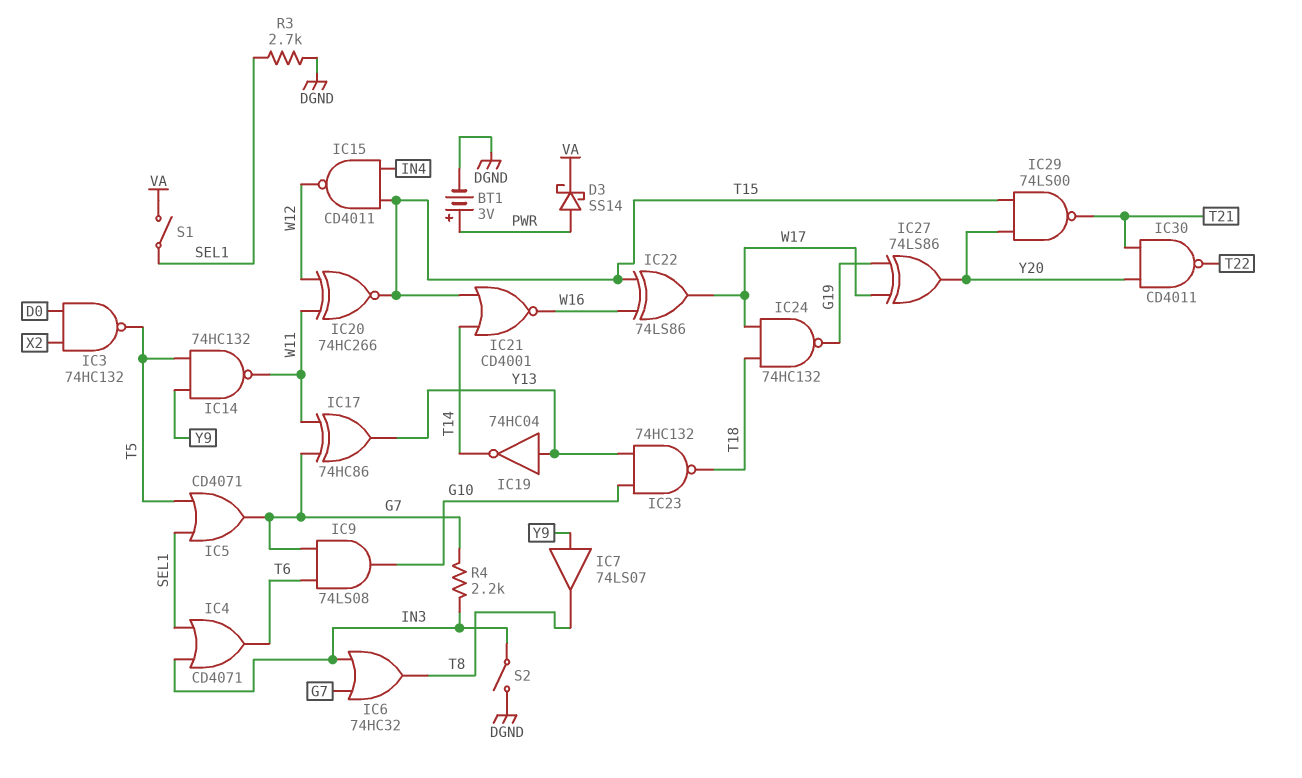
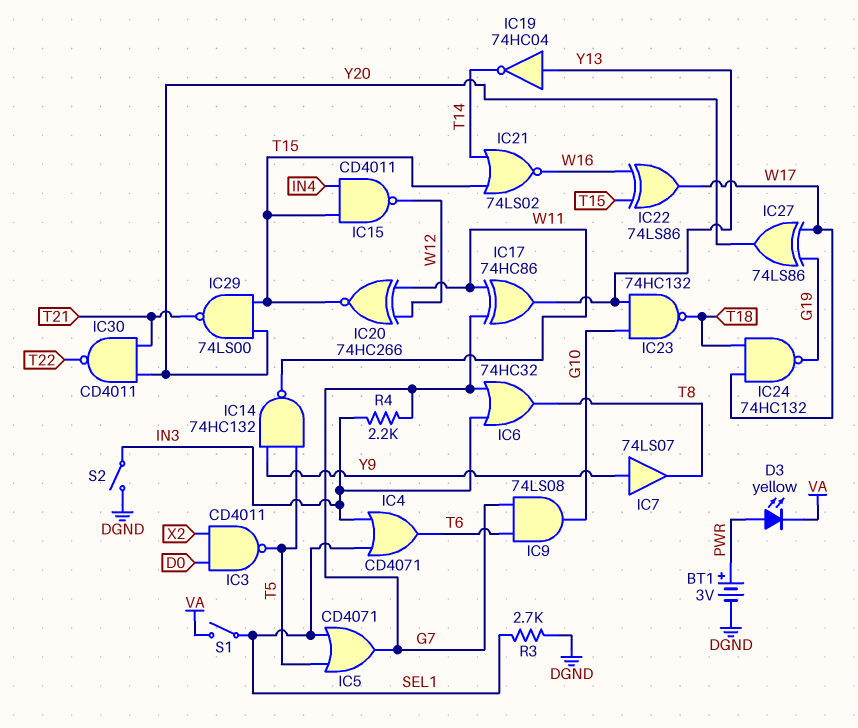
D3: schottky SS14 (A PWR, K VA) -> LED yellow (A PWR, K VA)
IC3: NAND 74HC132 (in D0, in X2, out T5) -> NAND CD4011 (in D0, in X2, out T5)
IC21: NOR CD4001 (in T14, in T15, out W16) -> NOR 74LS02 (in T14, in T15, out W16)

